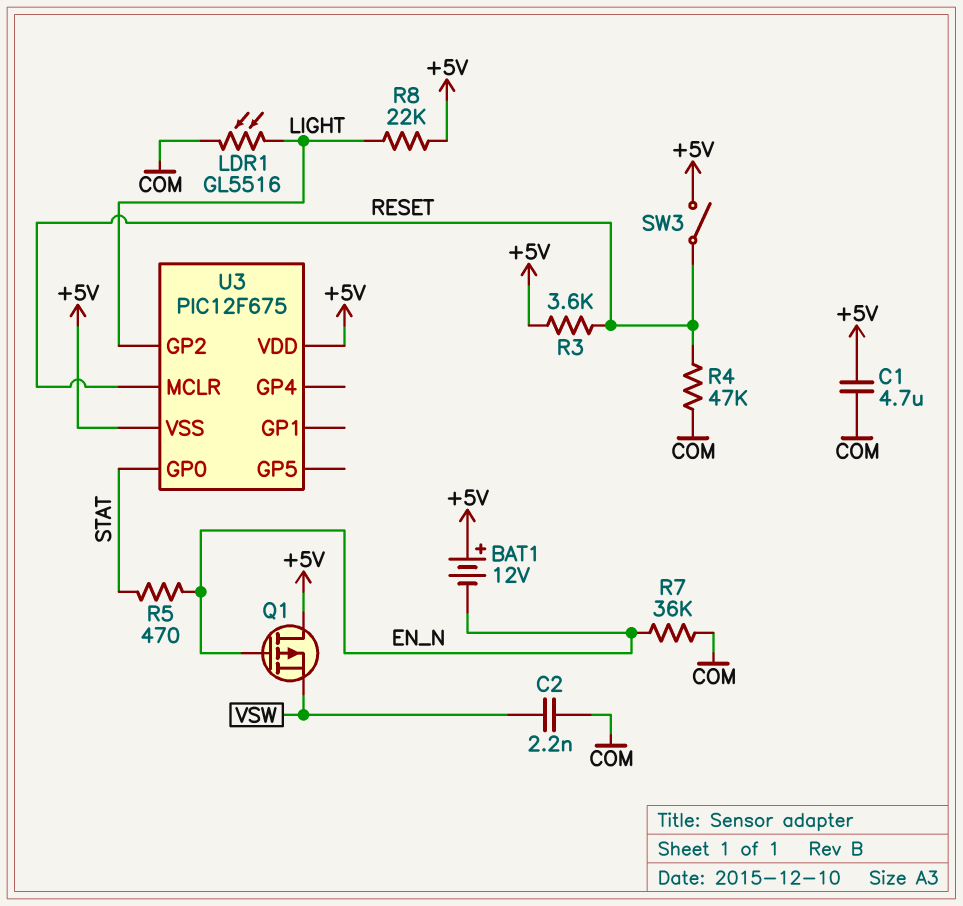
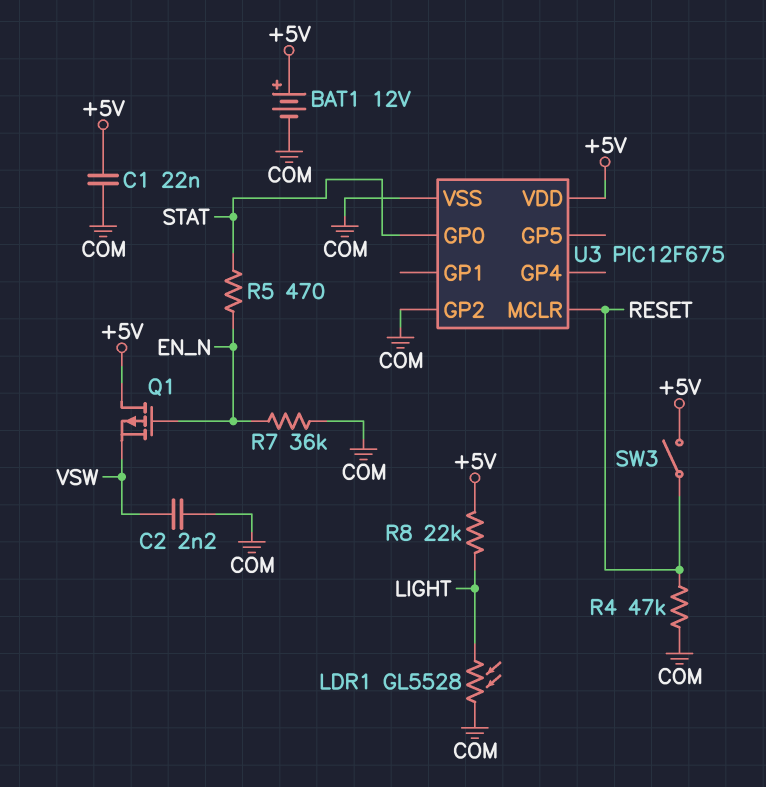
BAT1: 12V (plus +5V, minus EN_N) -> 12V (plus +5V, minus COM)
C1: 4.7uF (+5V, COM) -> 22nF (+5V, COM)
LDR1: GL5516 (COM, LIGHT) -> GL5528 (COM, LIGHT)
R3: 3.6k (+5V, RESET) -> none
U3 pin GP2: LIGHT -> COM
U3 pin VSS: +5V -> COM

